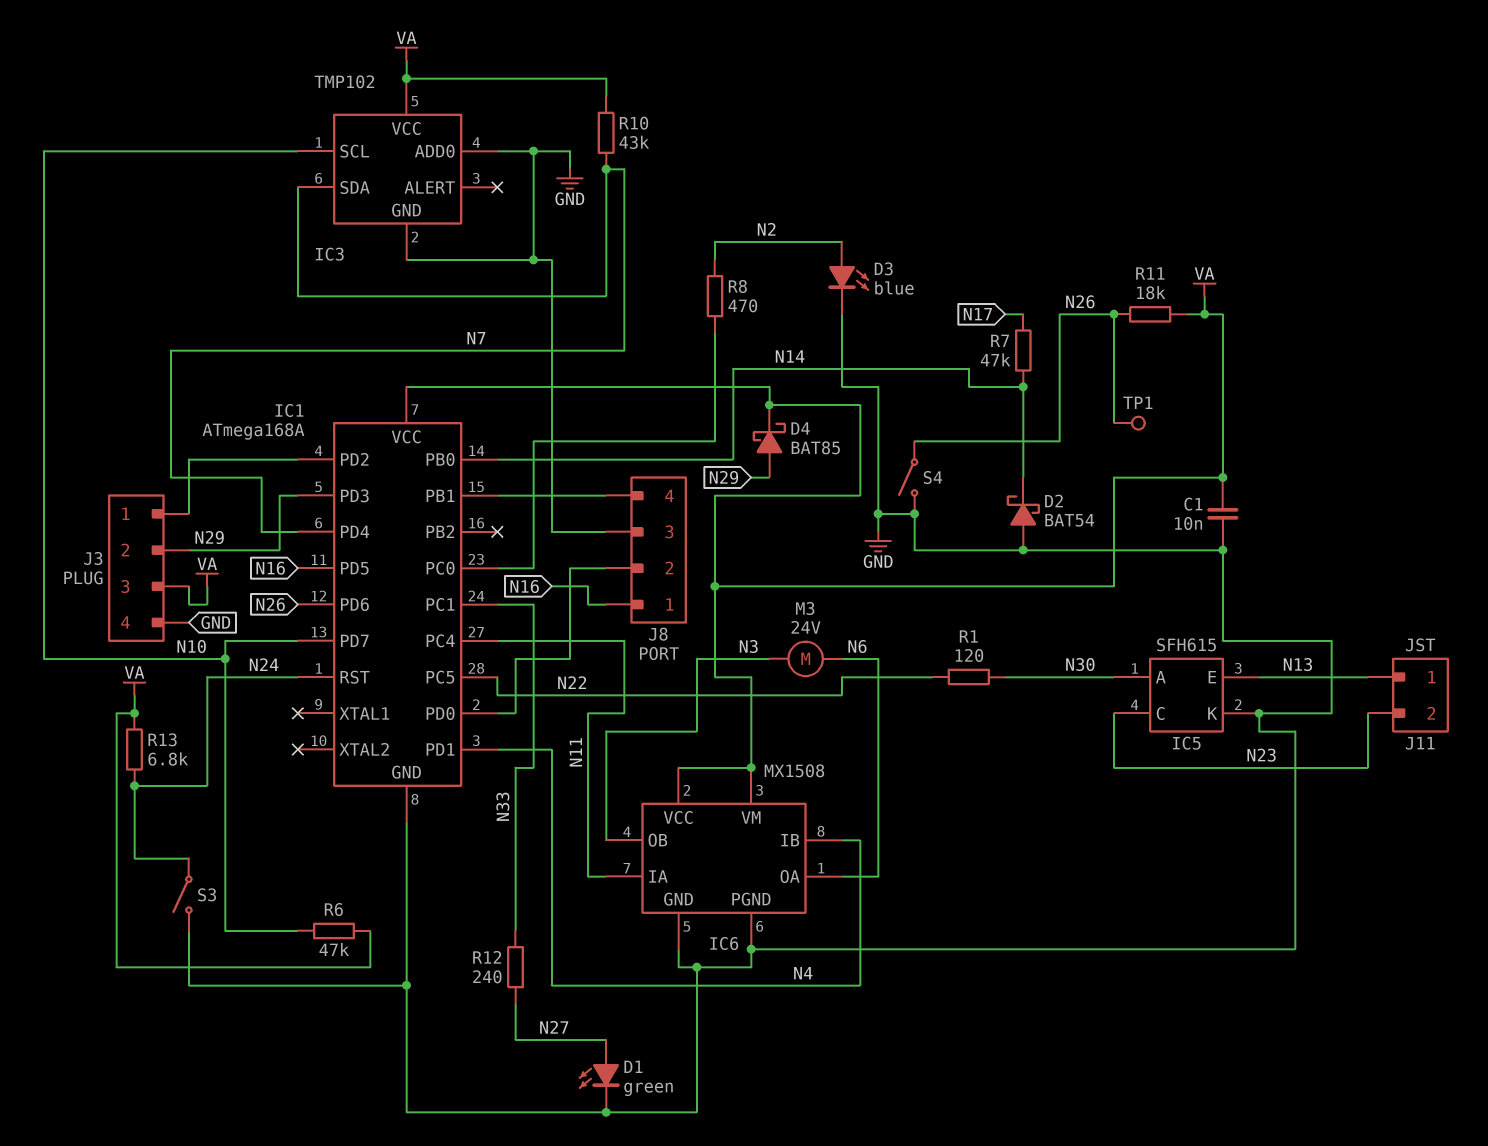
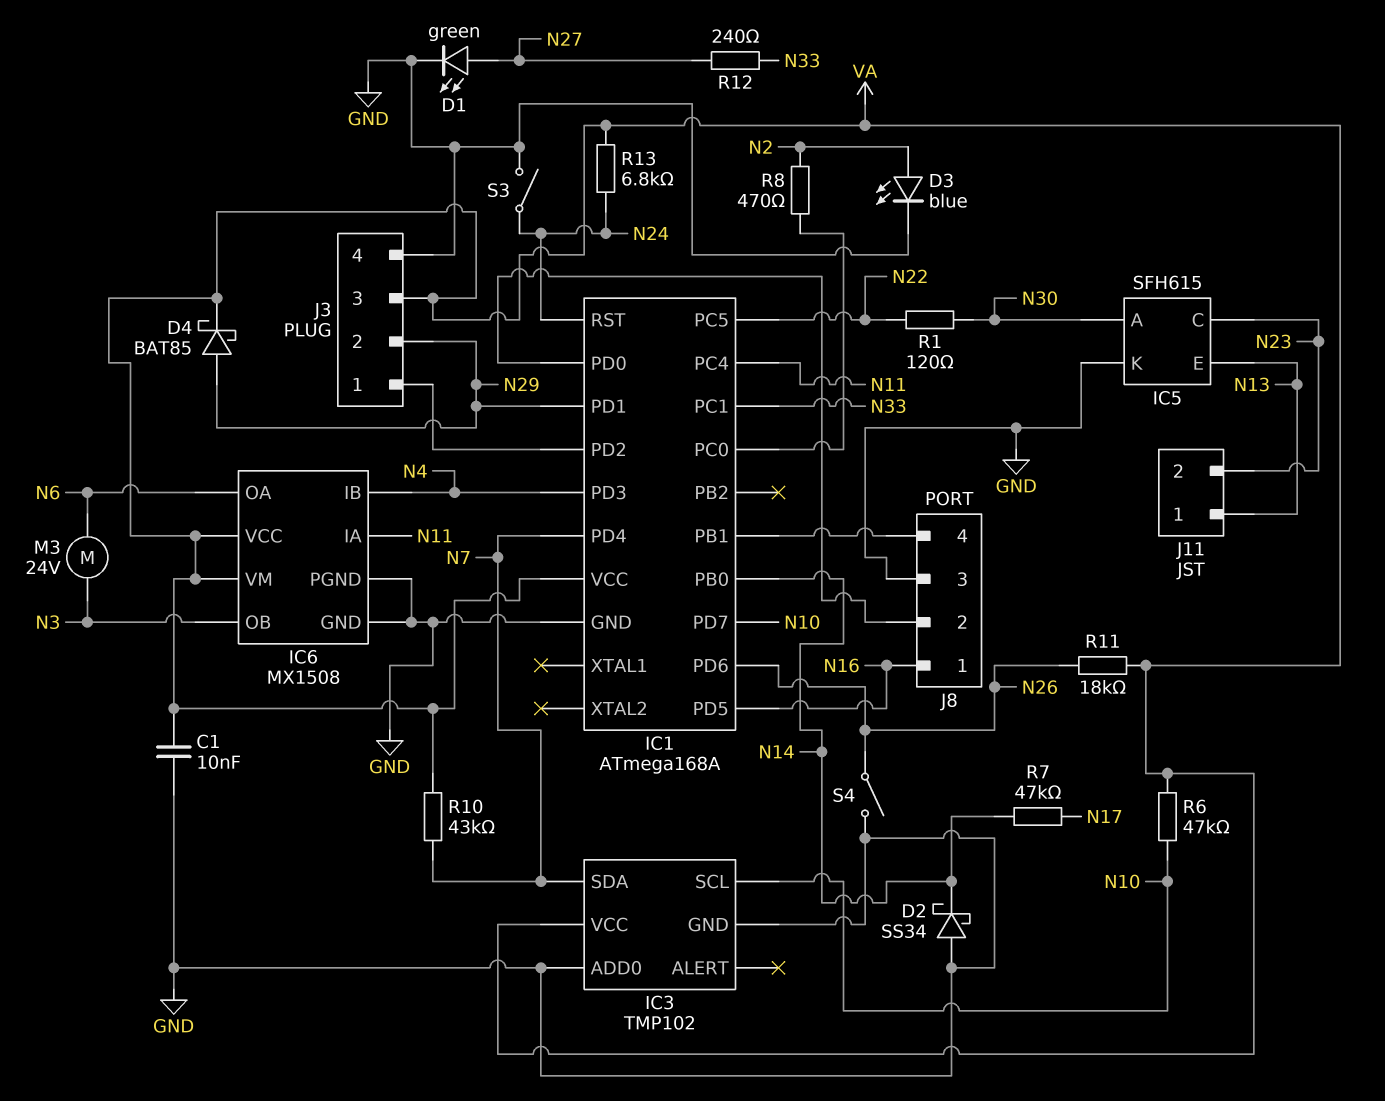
D2: schottky BAT54 (A GND, K N14) -> schottky SS34 (A GND, K N14)
IC1 pin PD1: N4 -> N29
IC1 pin PD3: N29 -> N4
TP1: test point (N26) -> none

